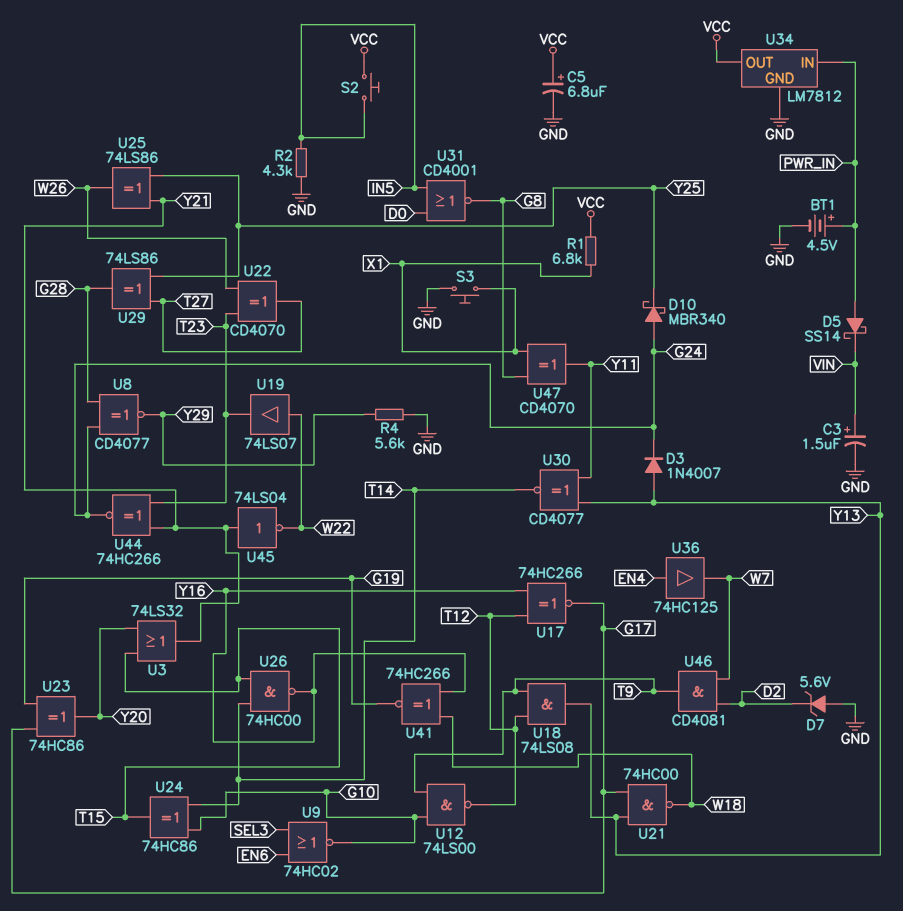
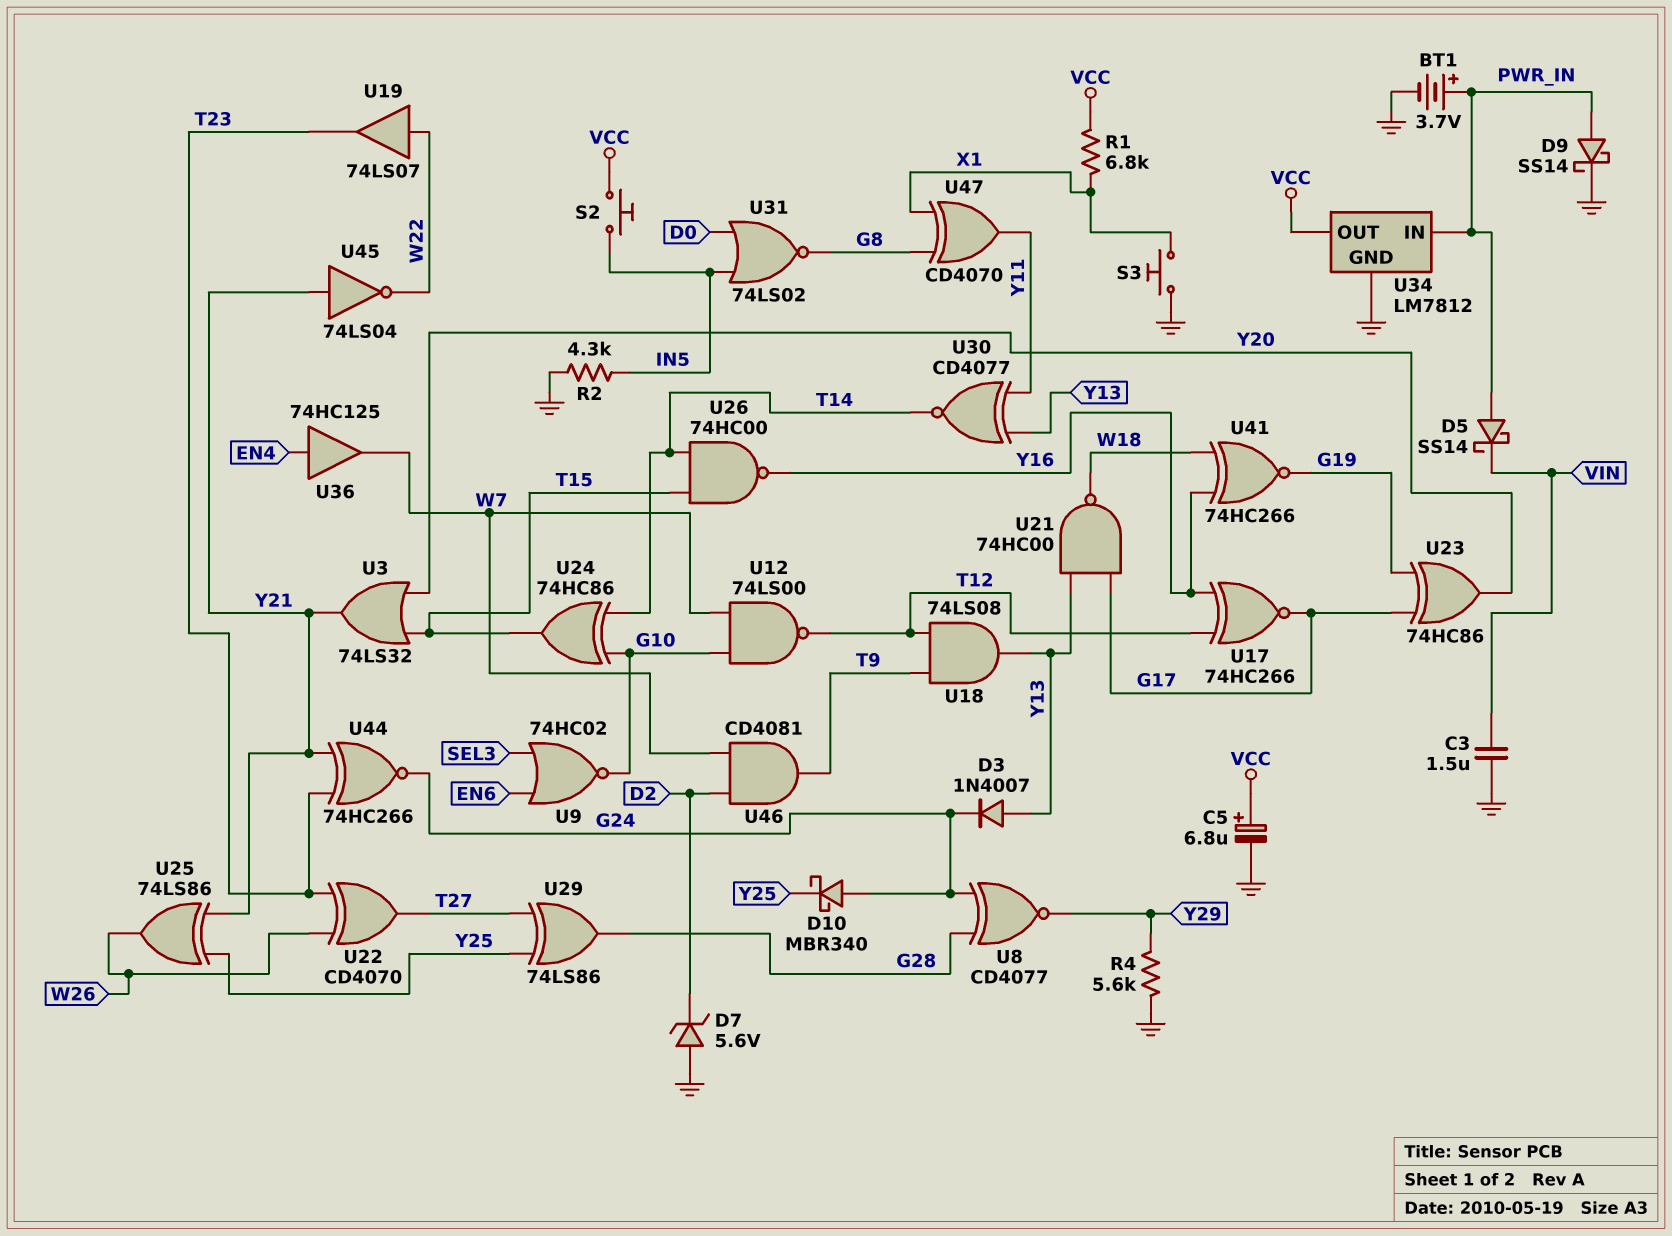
BT1: 4.5V (plus PWR_IN, minus GND) -> 3.7V (plus PWR_IN, minus GND)
C3: 1.5uF (plus VIN, minus GND) -> 1.5uF (GND, VIN)
D9: none -> schottky SS14 (A PWR_IN, K GND)
U12: NAND 74LS00 (in G10, in T9, out T12) -> NAND 74LS00 (in G10, in W7, out T12)
U31: NOR CD4001 (in D0, in IN5, out G8) -> NOR 74LS02 (in D0, in IN5, out G8)

